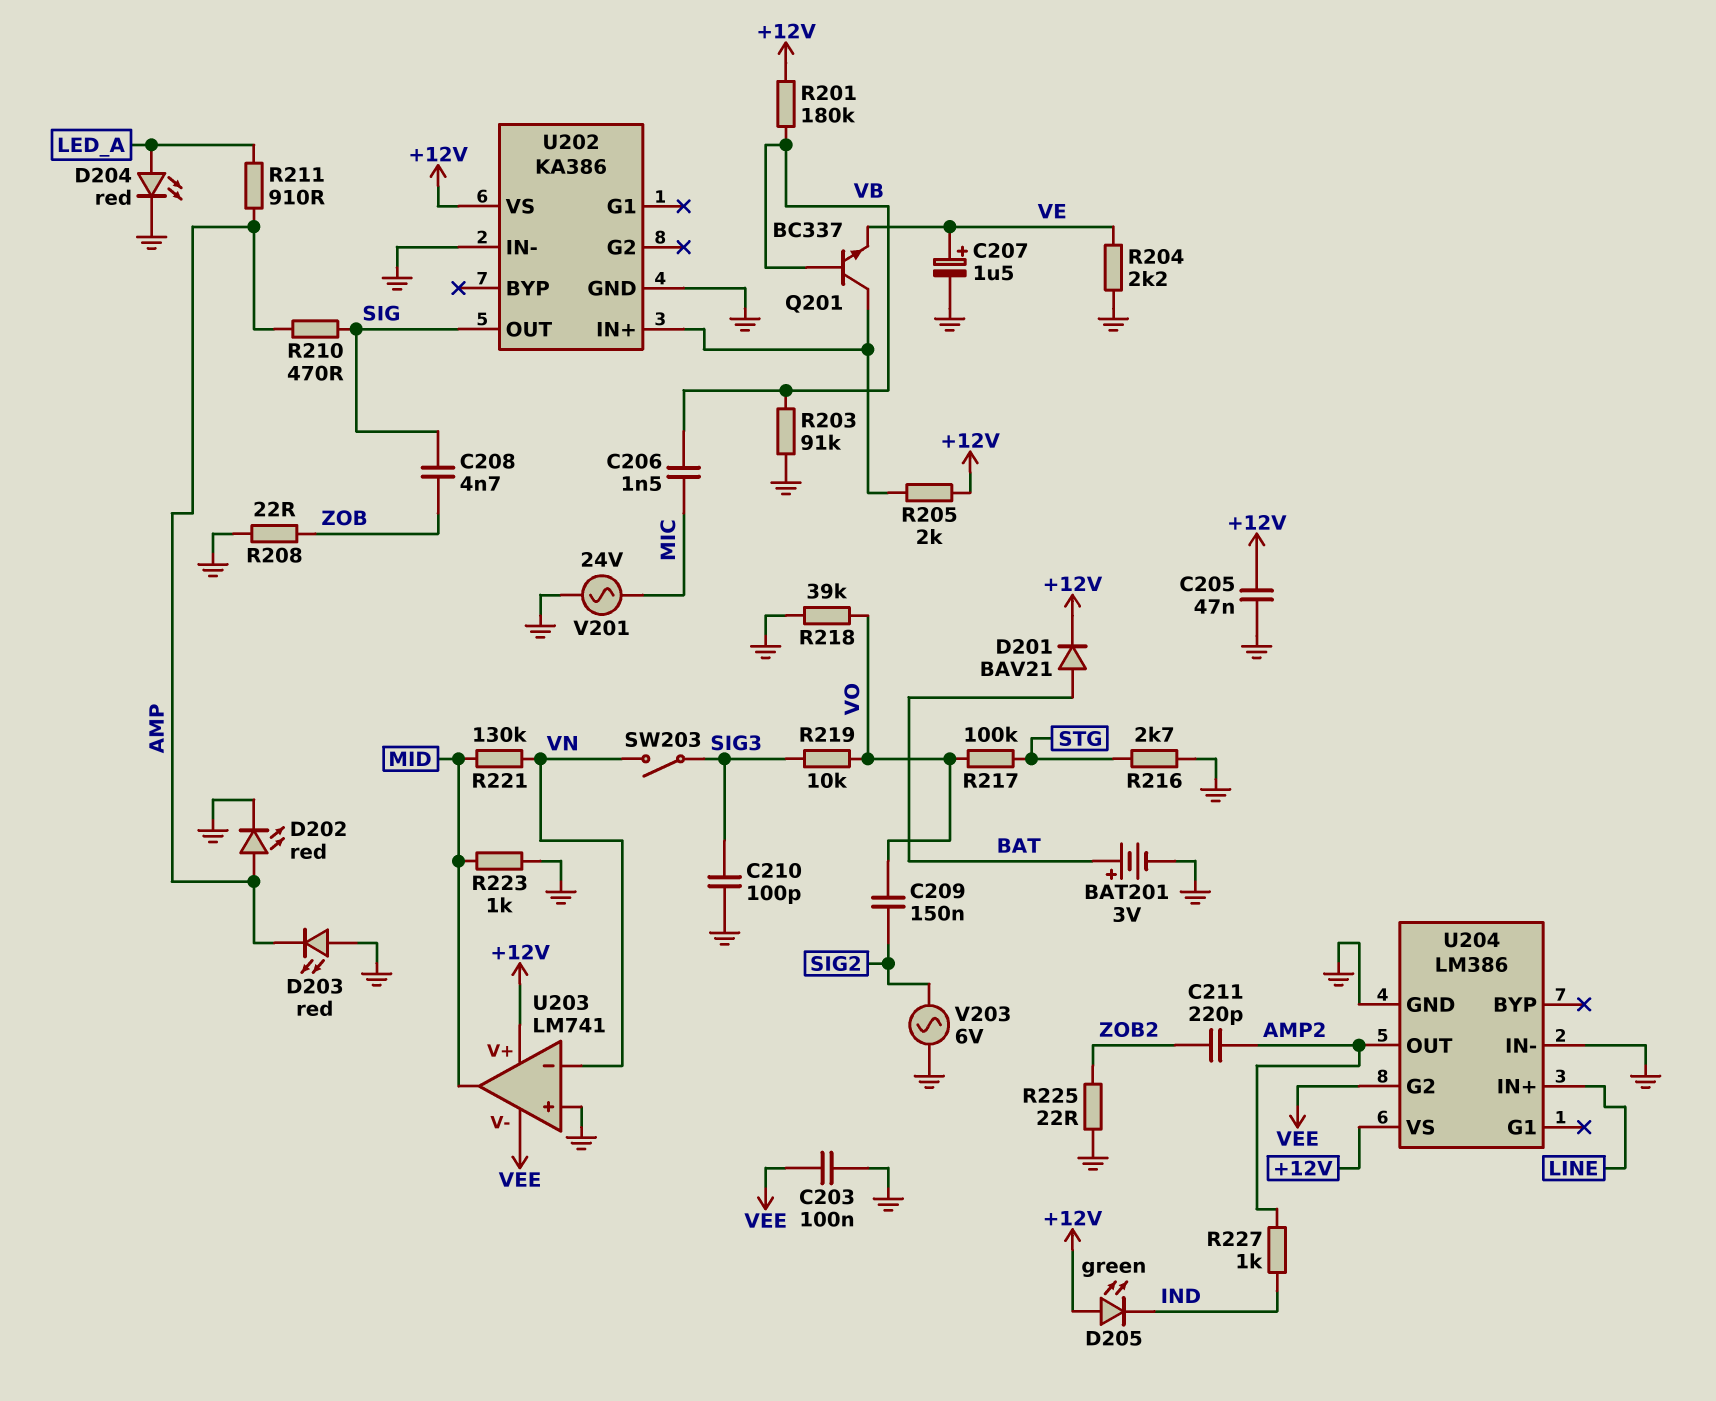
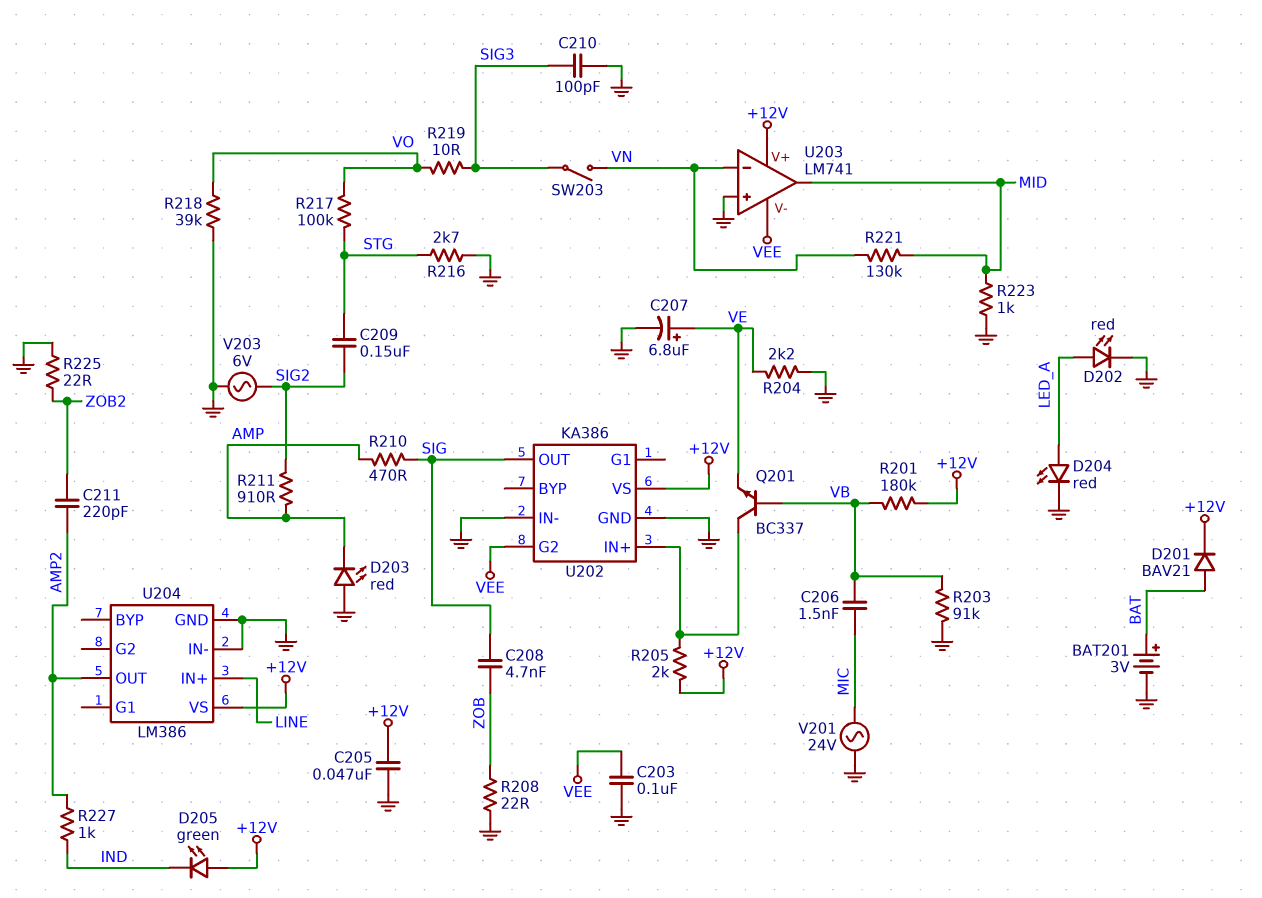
C207: 1.5uF (plus VE, minus GND) -> 6.8uF (plus VE, minus GND)
C209: 150nF (SIG2, VO) -> 150nF (SIG2, STG)
D202: LED red (A AMP, K GND) -> LED red (A LED_A, K GND)
R211: 910 (AMP, LED_A) -> 910 (AMP, SIG2)
R219: 10k (SIG3, VO) -> 10 (SIG3, VO)
U202 pin G2: none -> VEE
U204 pin G2: VEE -> none

